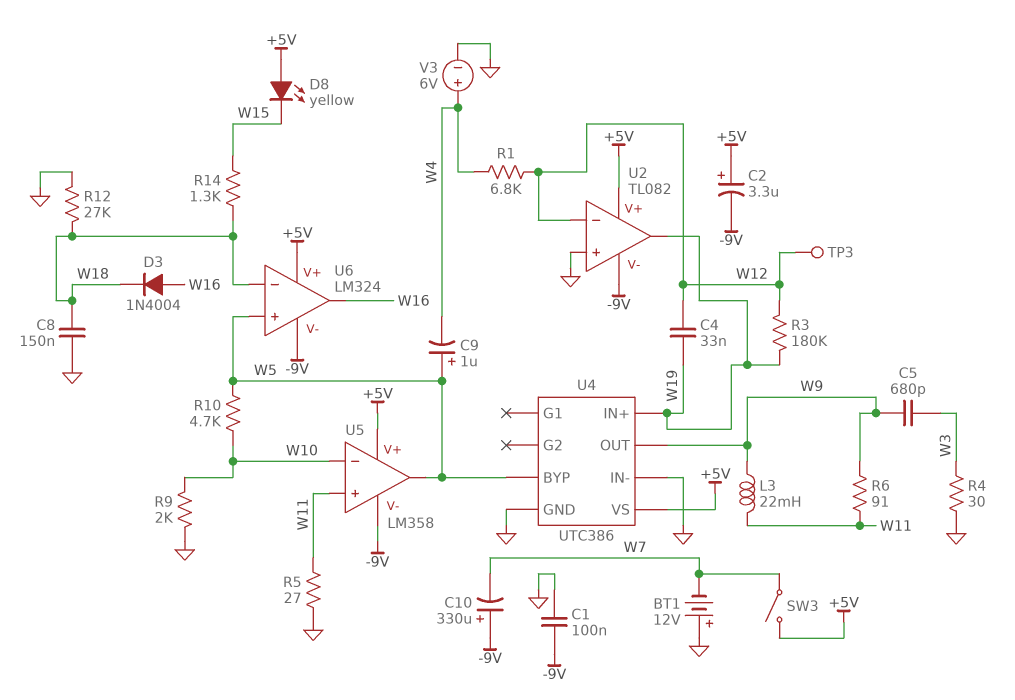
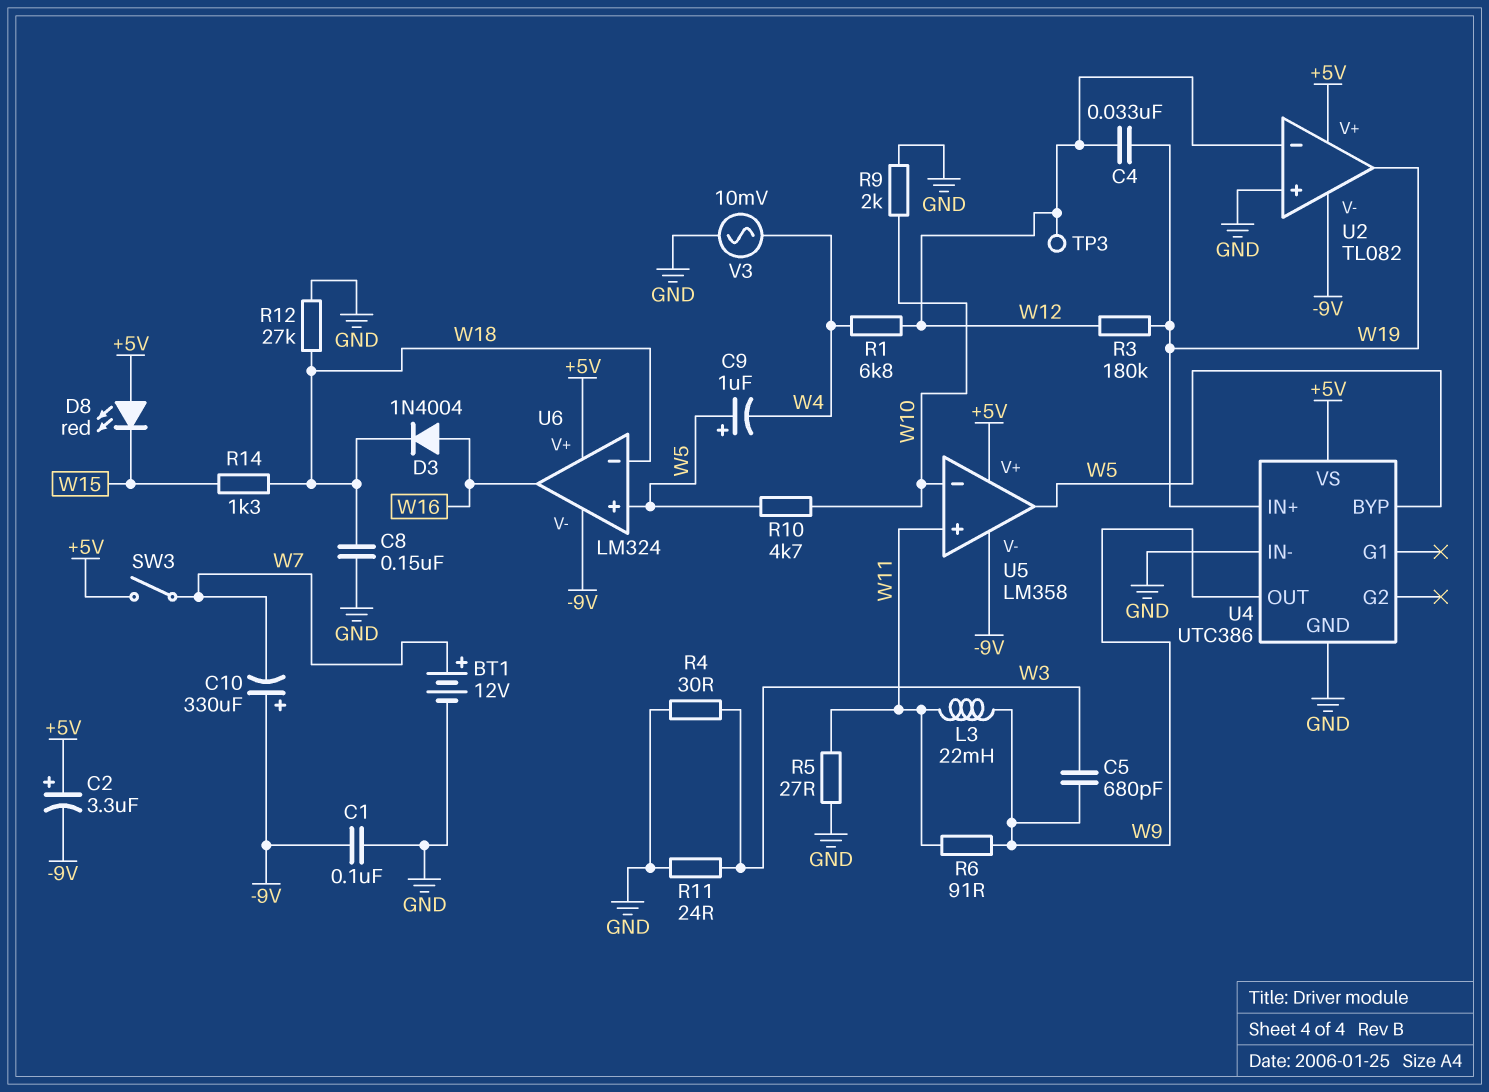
BT1: 12V (plus GND, minus W7) -> 12V (plus W7, minus GND)
D8: LED yellow (A +5V, K W15) -> LED red (A +5V, K W15)
R11: none -> 24 (GND, W3)
V3: 6V (plus W4, minus GND) -> AC 10mV (GND, W4)

